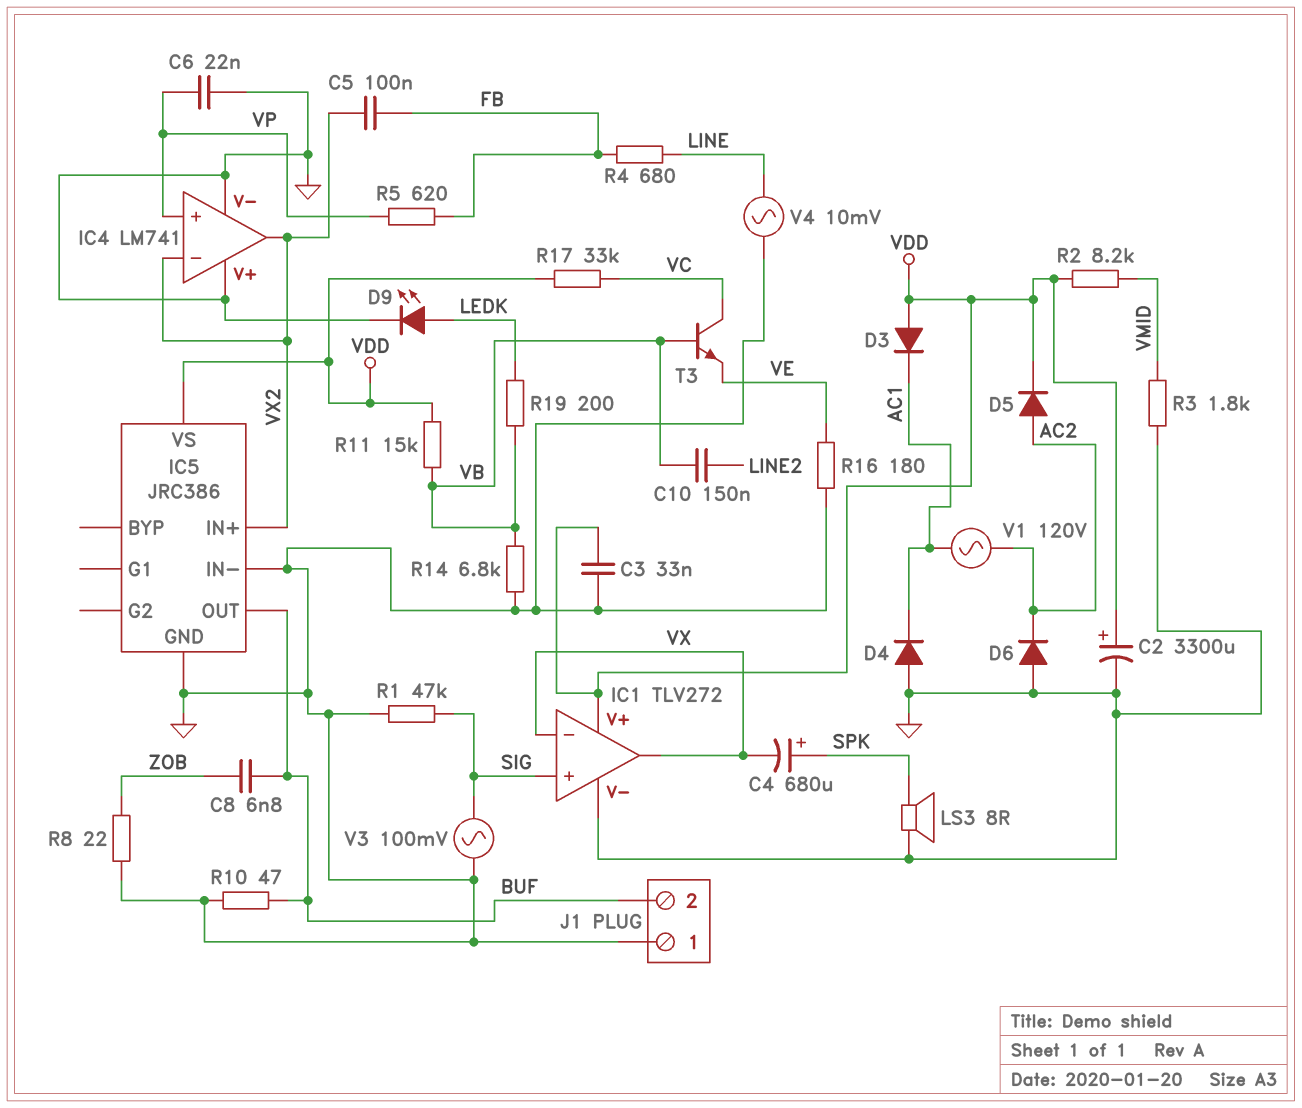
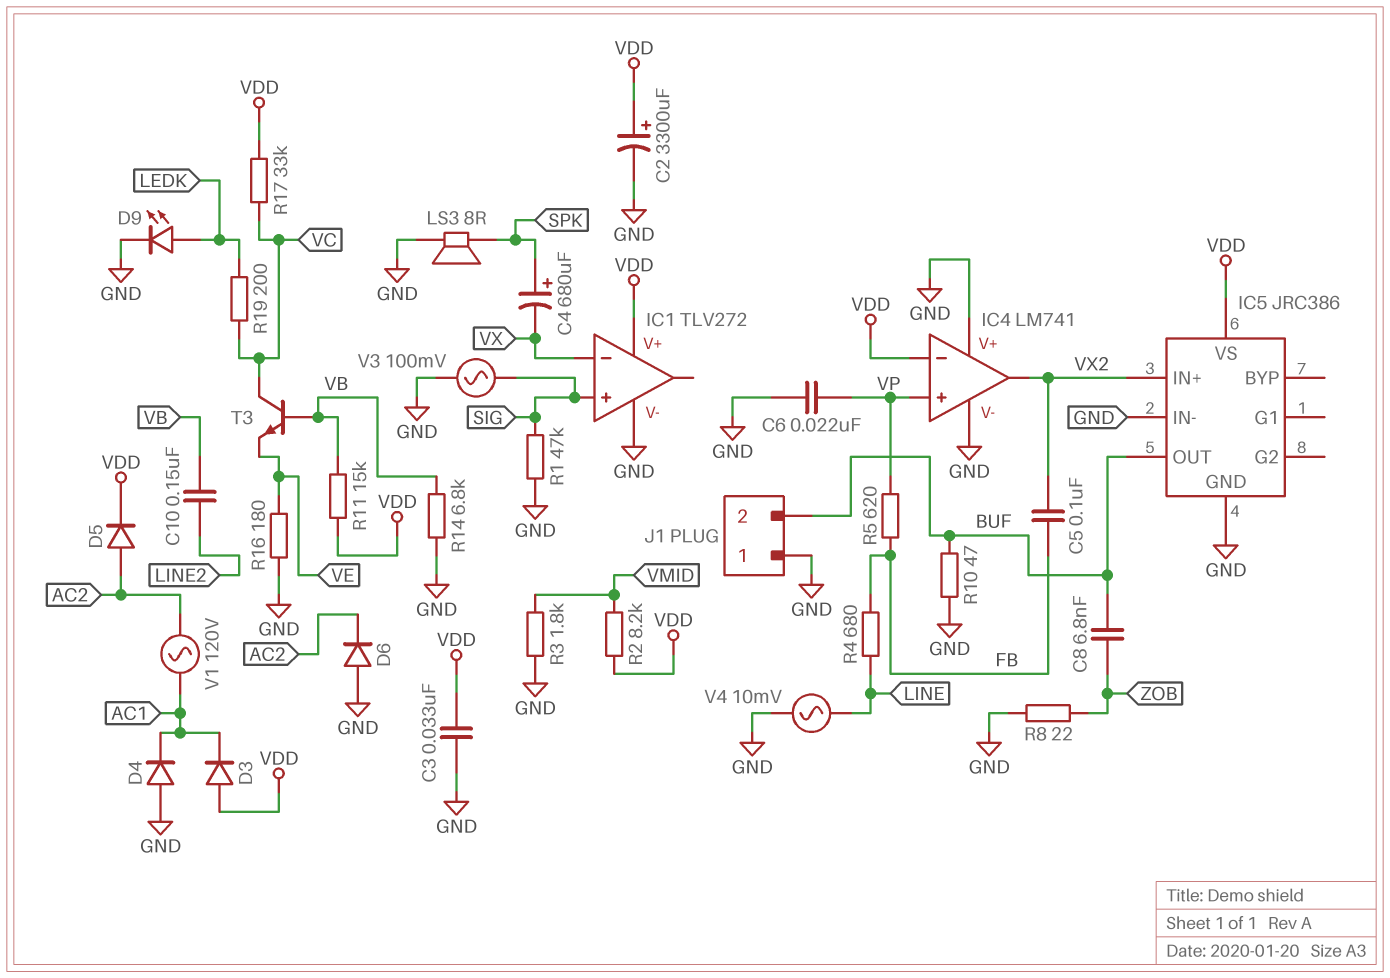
IC1 pin out: VX -> none
IC4 pin in-: VX2 -> VDD
R19: 200 (LEDK, VB) -> 200 (LEDK, VC)

